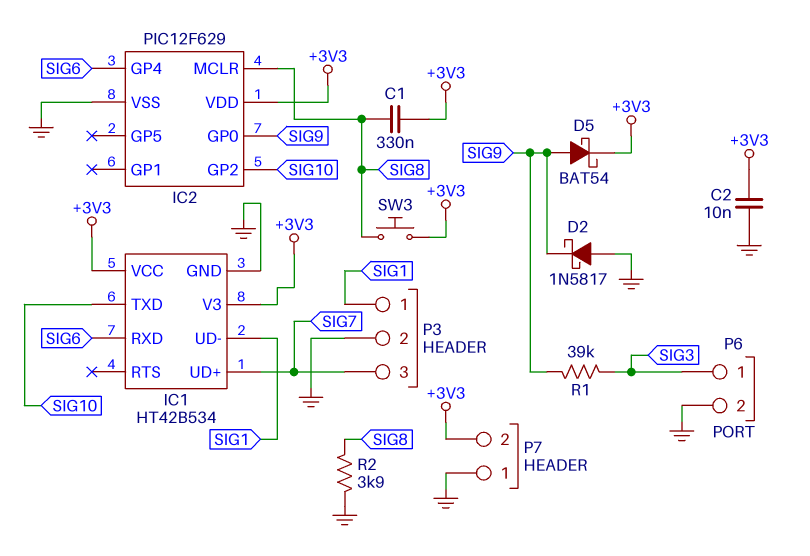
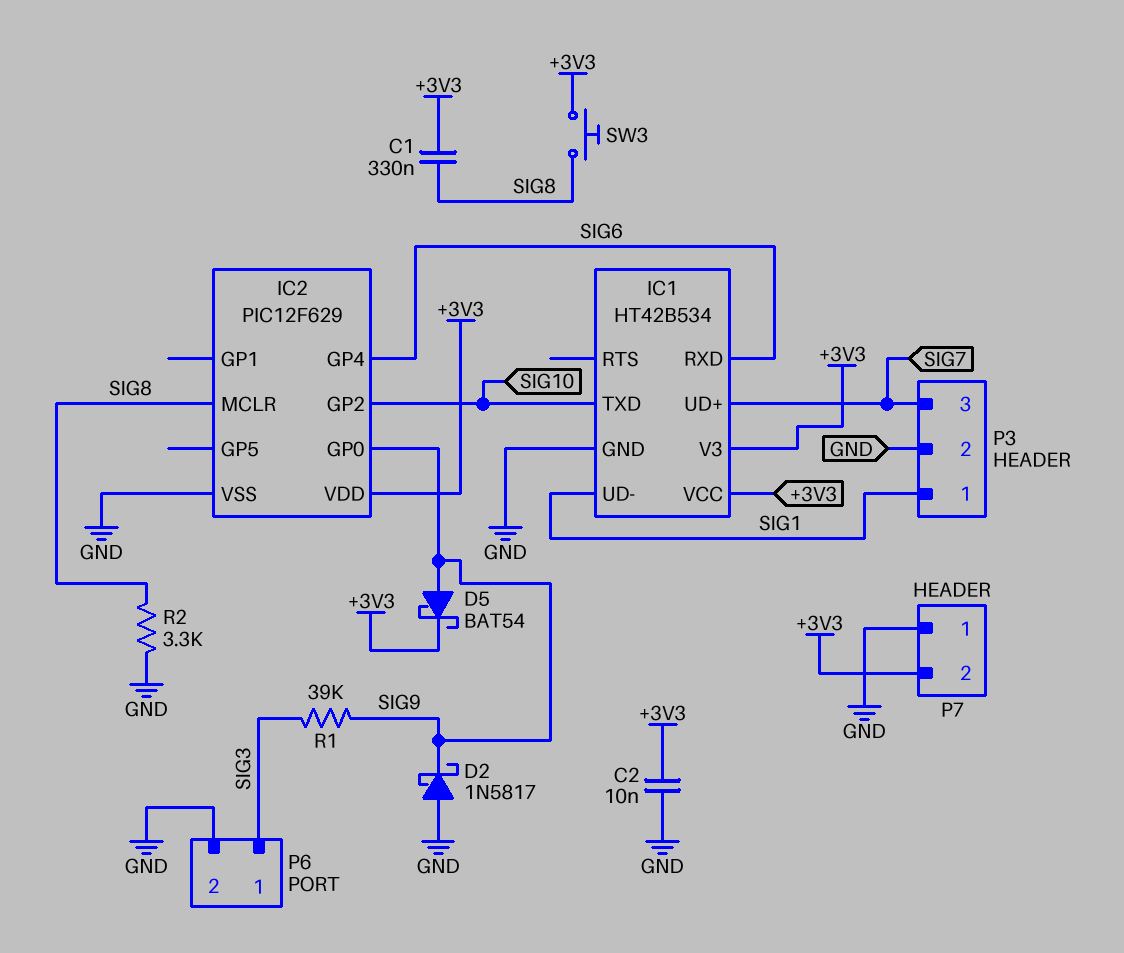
R2: 3.9k (GND, SIG8) -> 3.3k (GND, SIG8)

